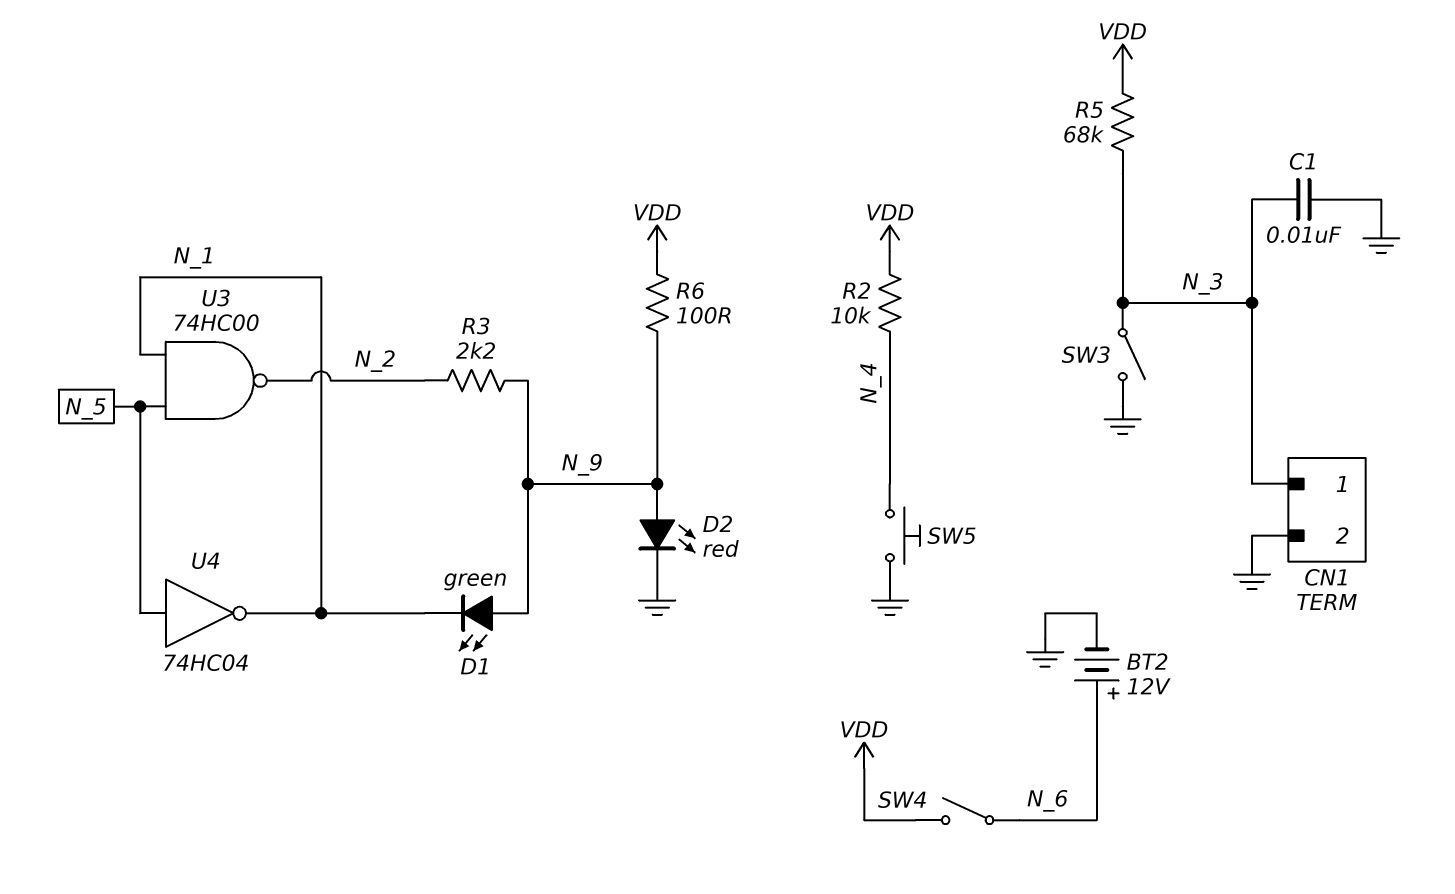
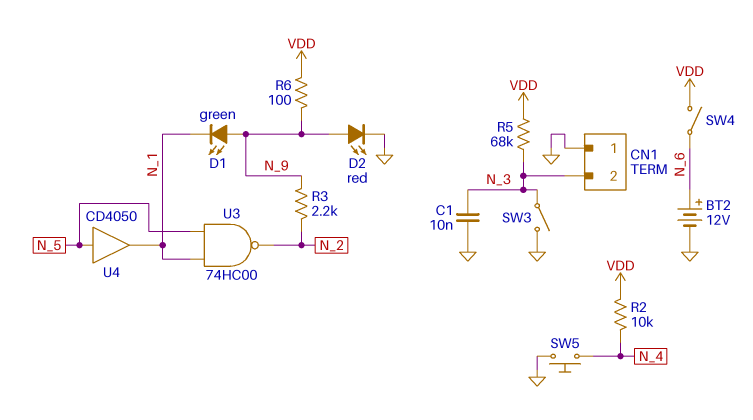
CN1 pin 1: N_3 -> GND
CN1 pin 2: GND -> N_3
U4: NOT 74HC04 (in N_5, out N_1) -> buffer CD4050 (in N_5, out N_1)

